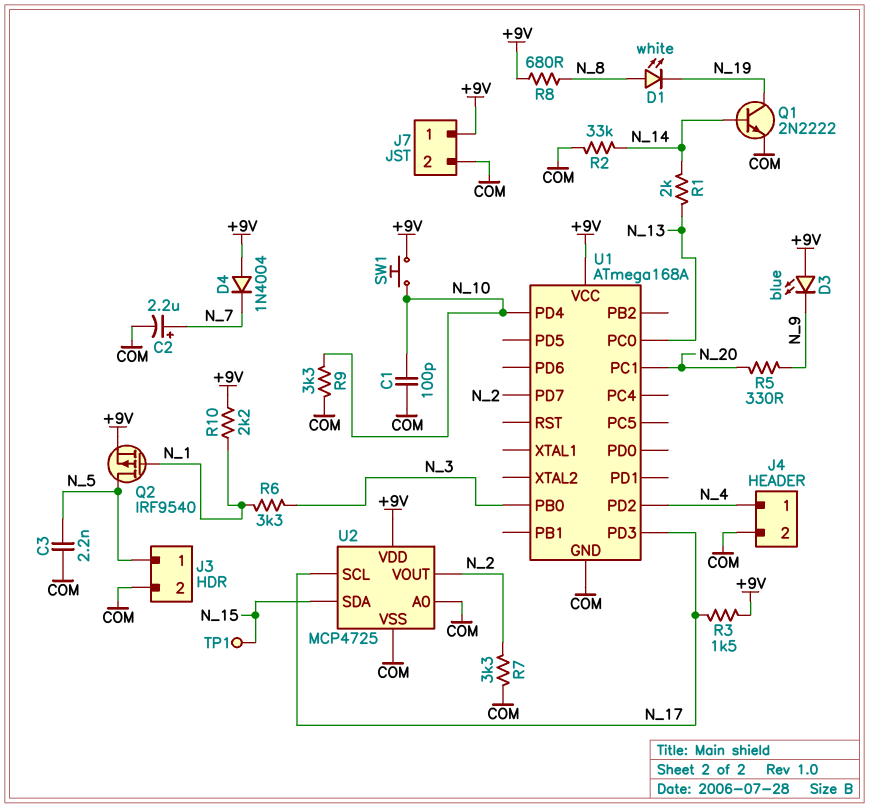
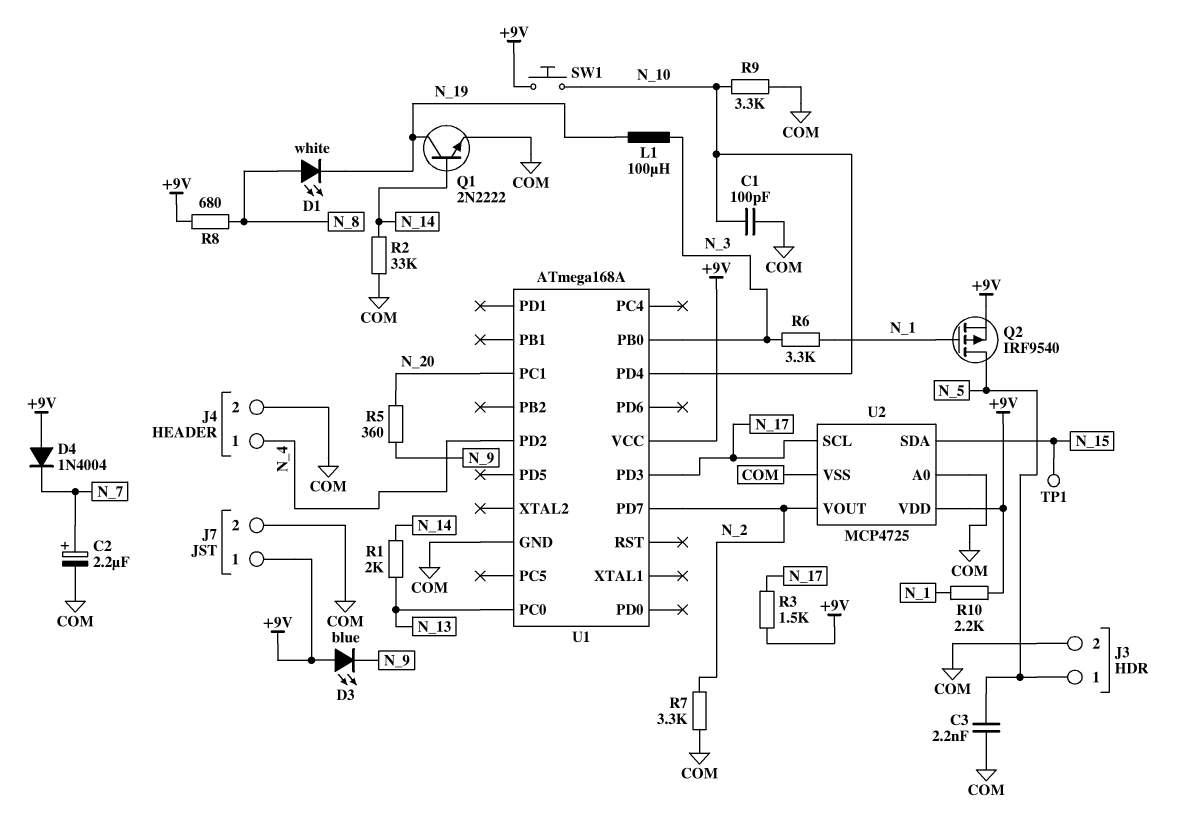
L1: none -> 100uH (N_3, N_19)
R5: 330 (N_9, N_20) -> 360 (N_9, N_20)

